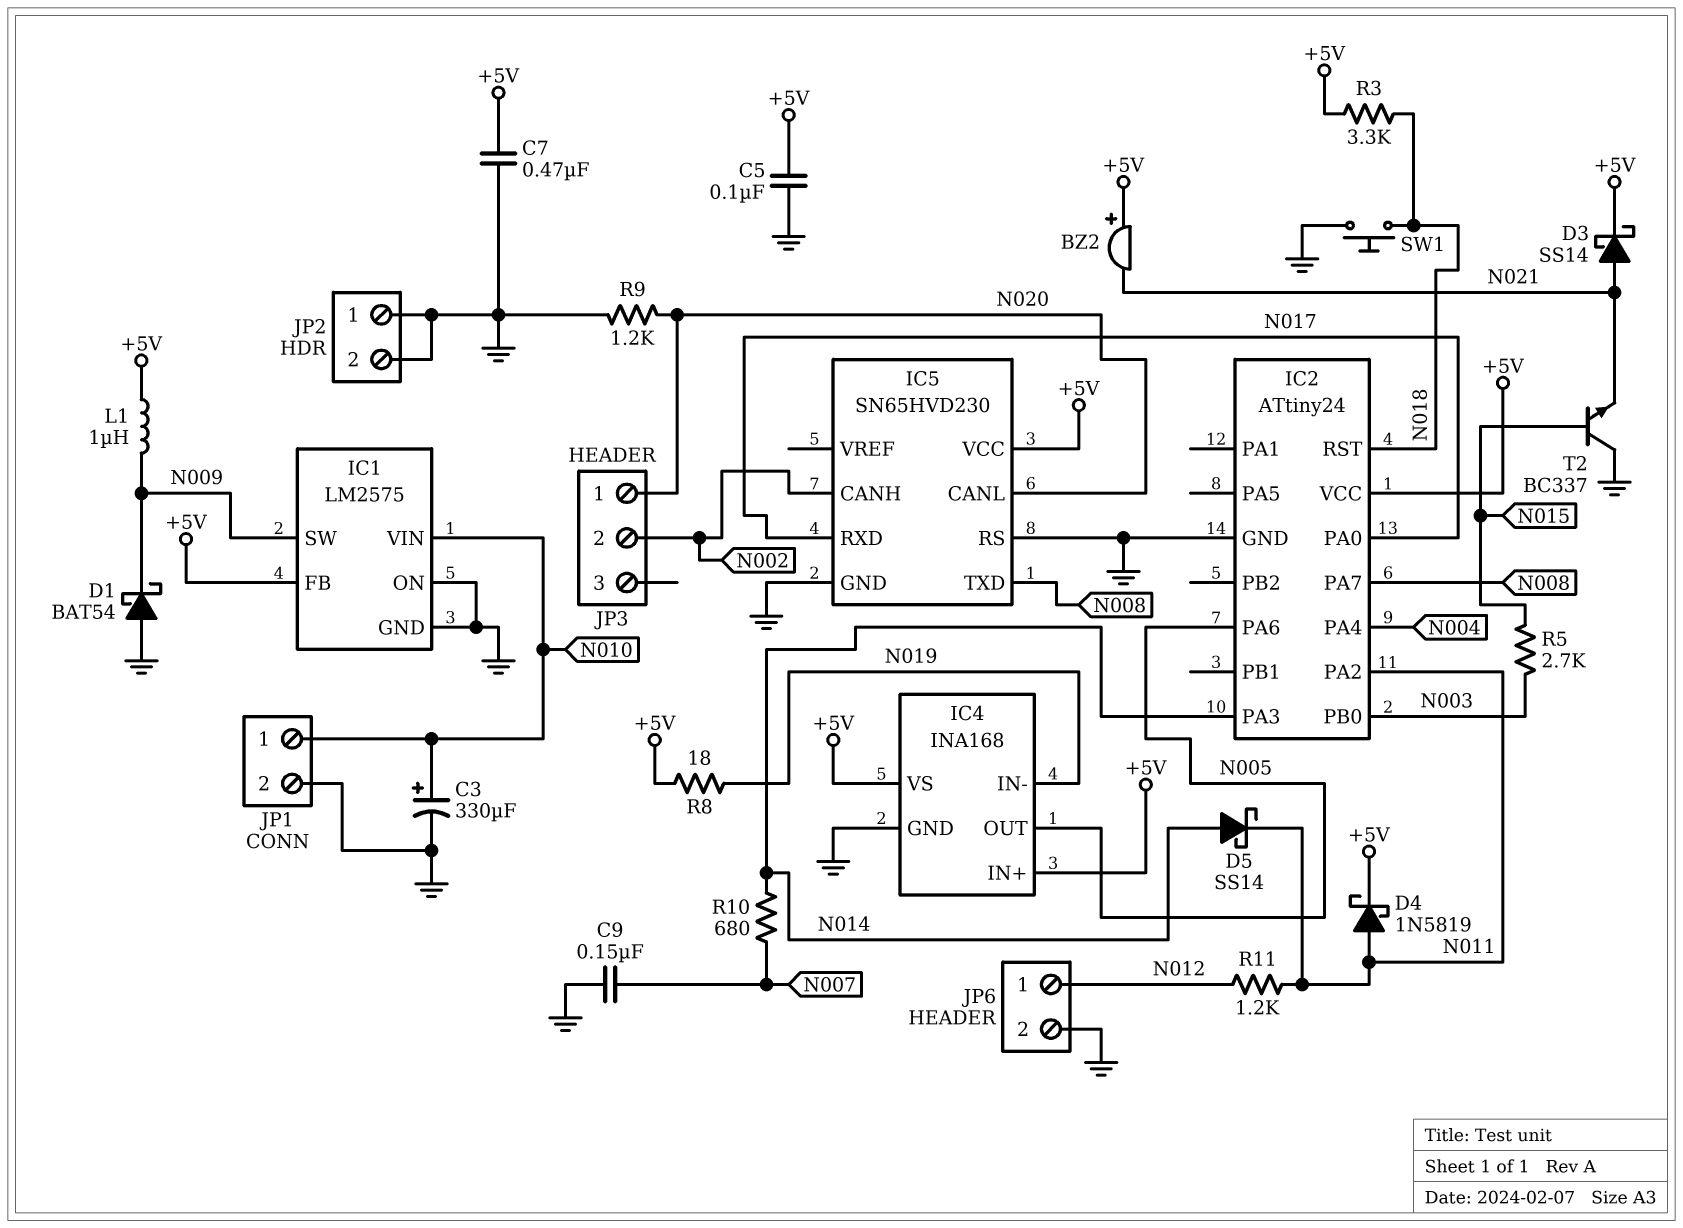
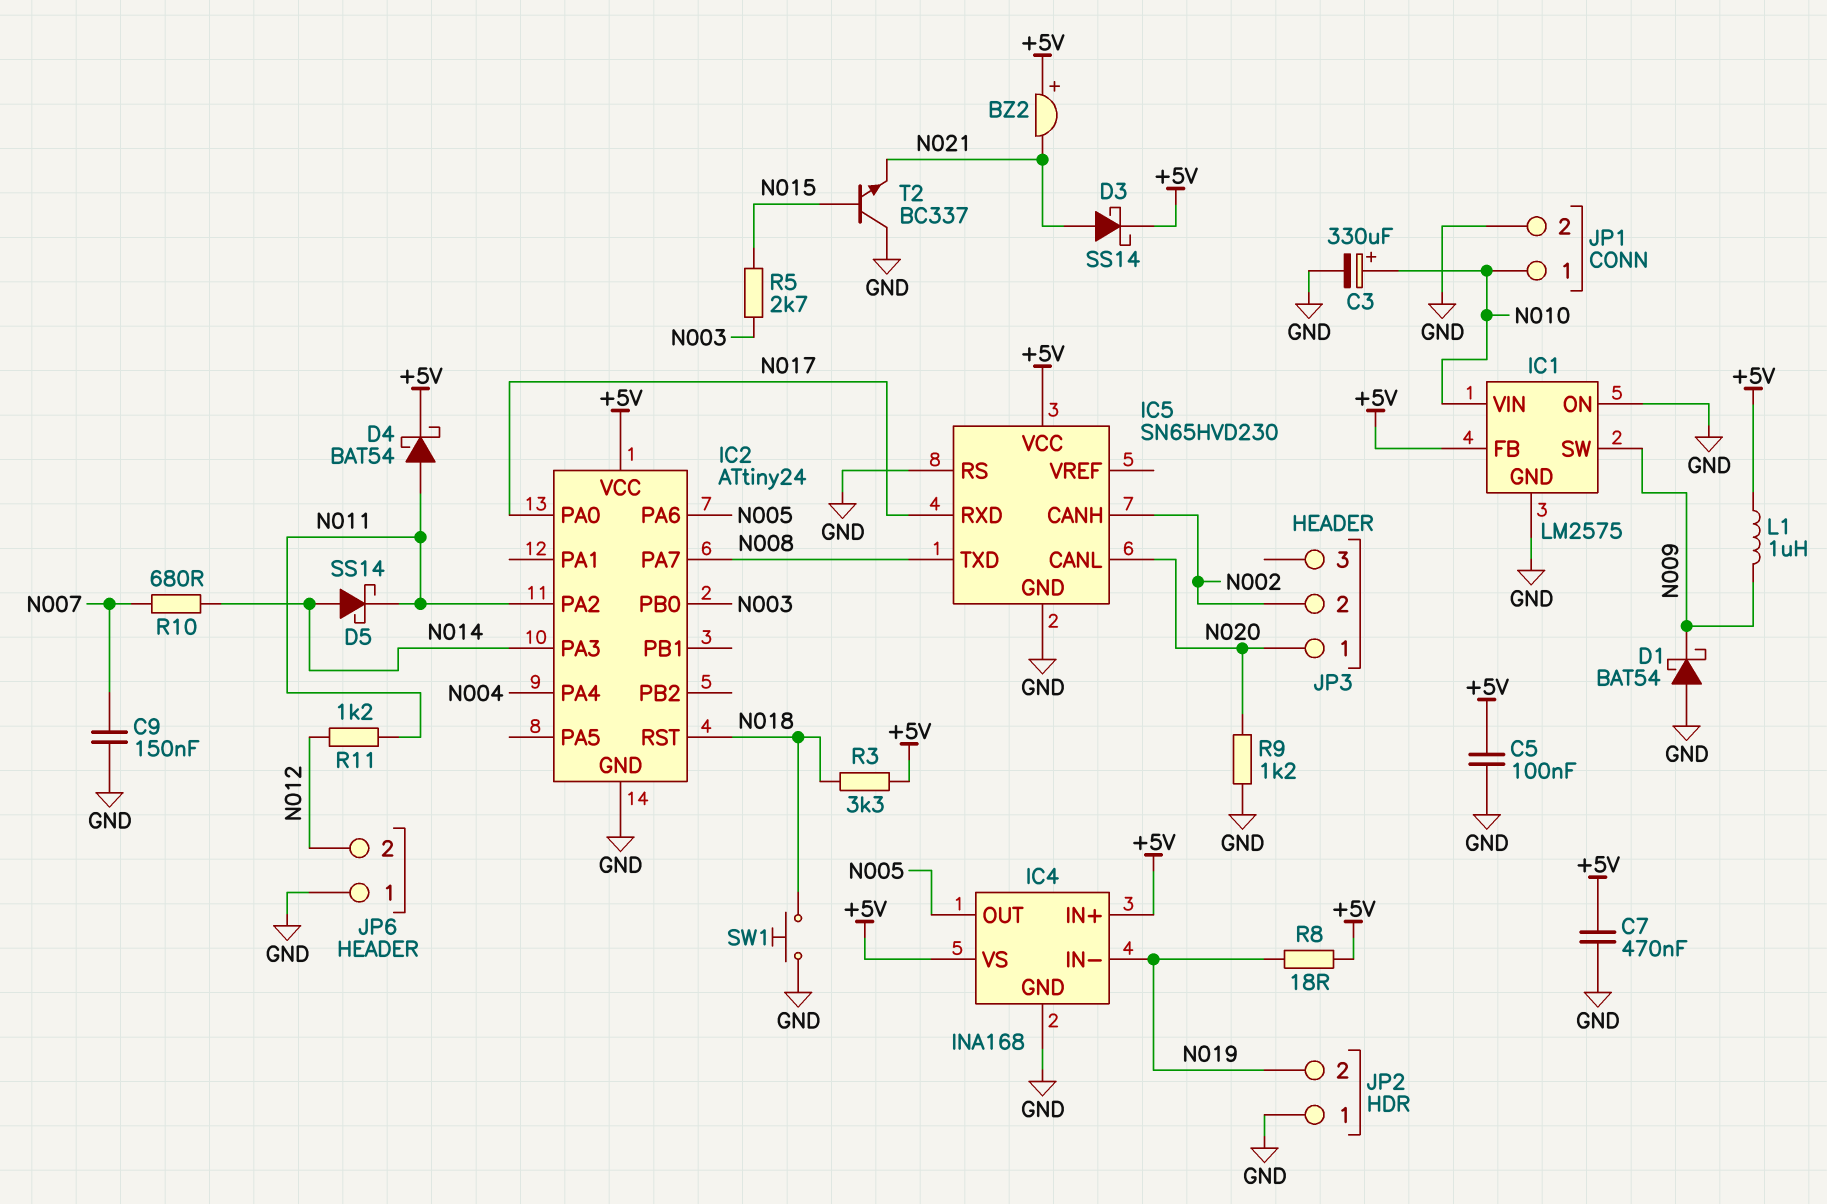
D4: schottky 1N5819 (A N011, K +5V) -> schottky BAT54 (A N011, K +5V)
JP2 pin 2: GND -> N019
JP6 pin 1: N012 -> GND
JP6 pin 2: GND -> N012

